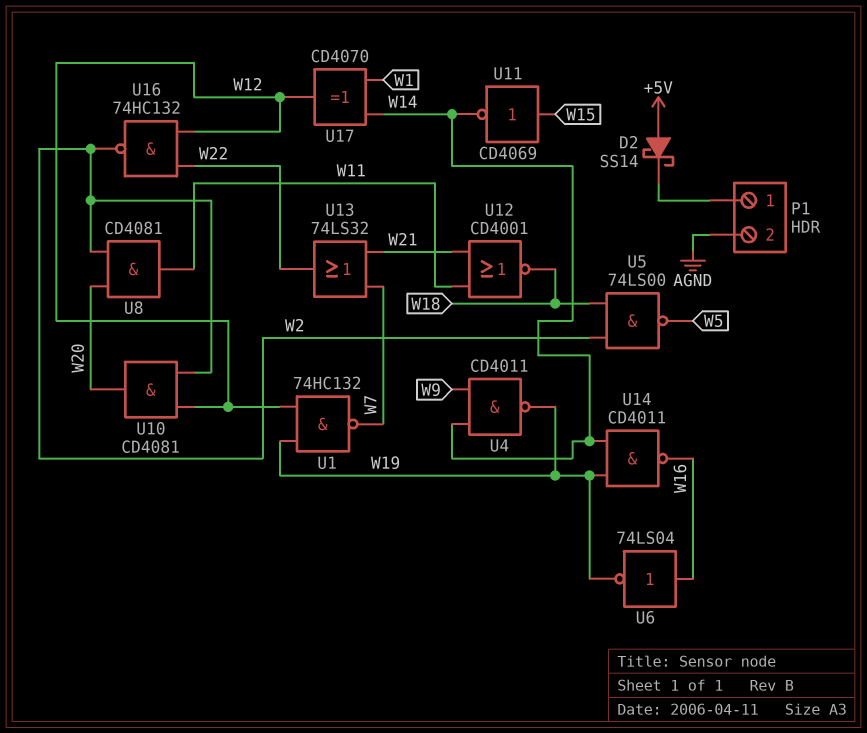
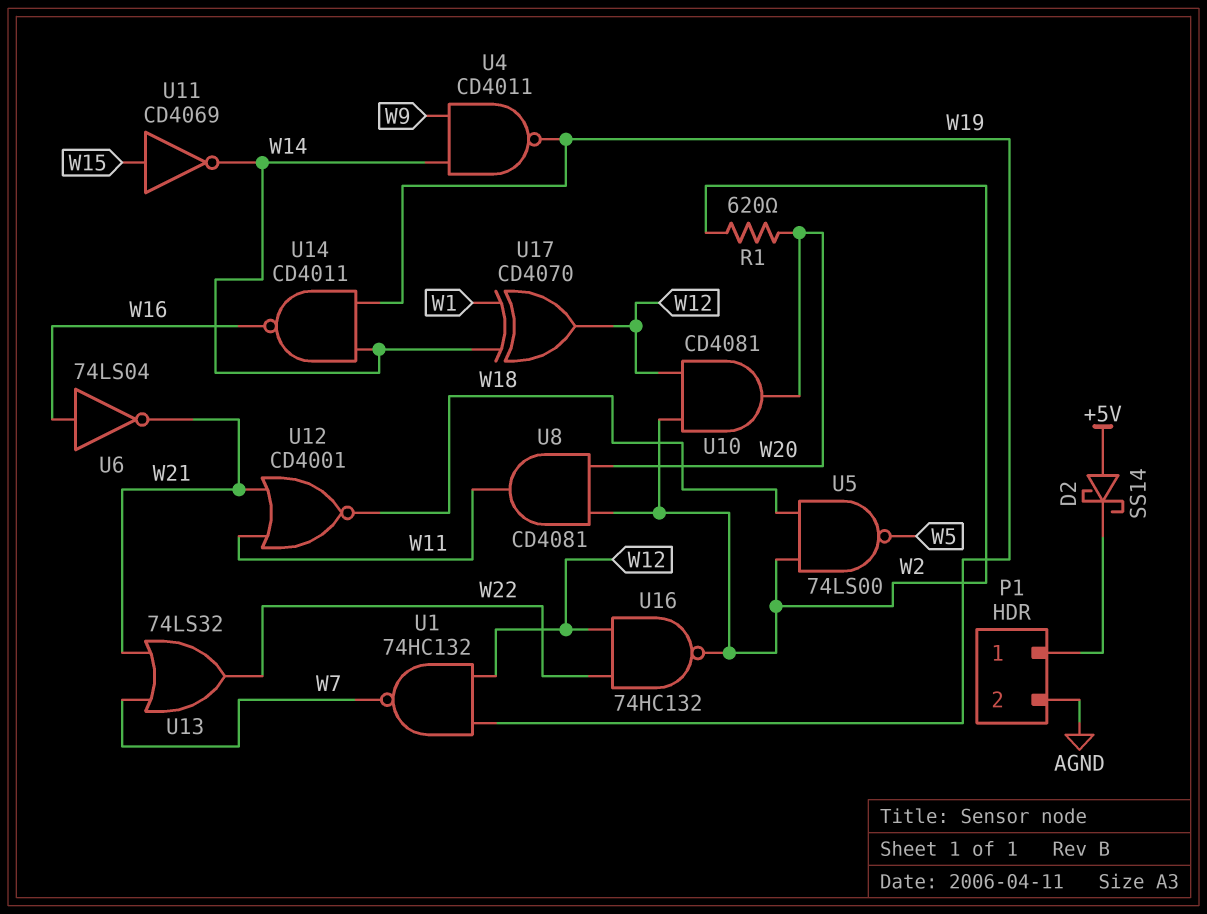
R1: none -> 620 (W2, W20)
U6: NOT 74LS04 (in W16, out W19) -> NOT 74LS04 (in W16, out W21)

